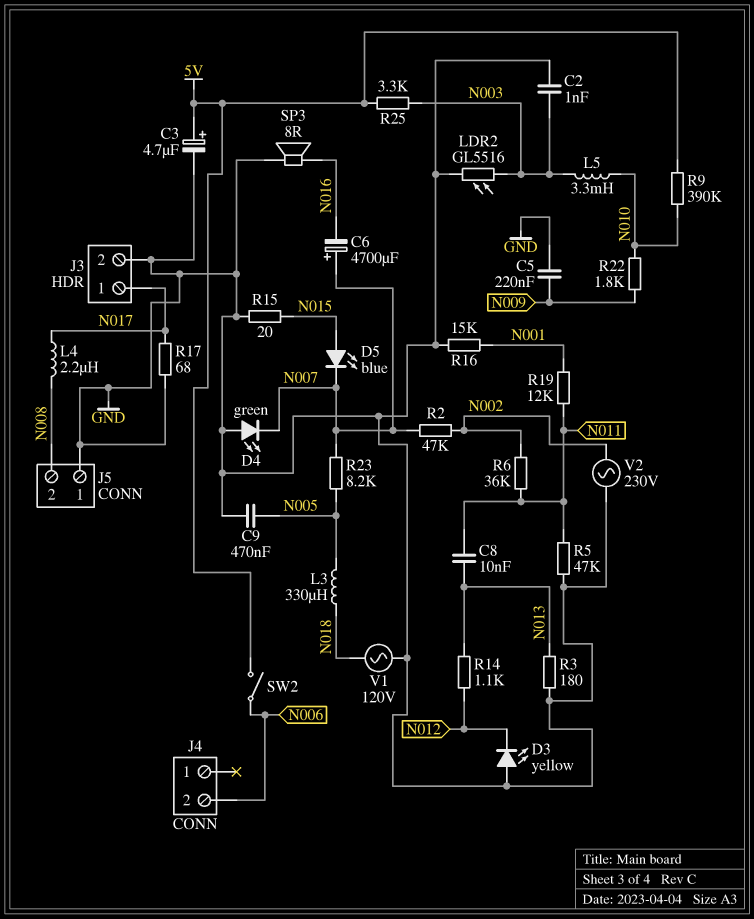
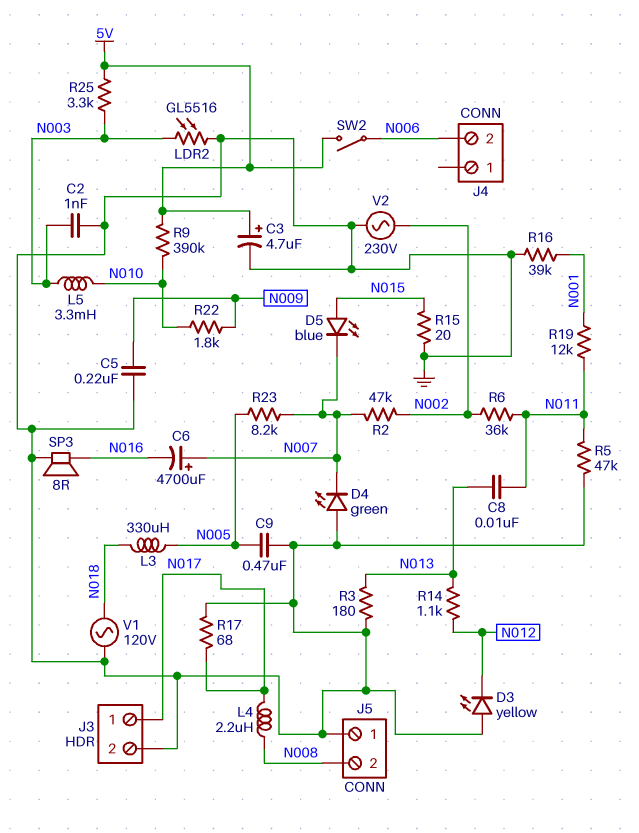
R16: 15k (GND, N001) -> 39k (GND, N001)

